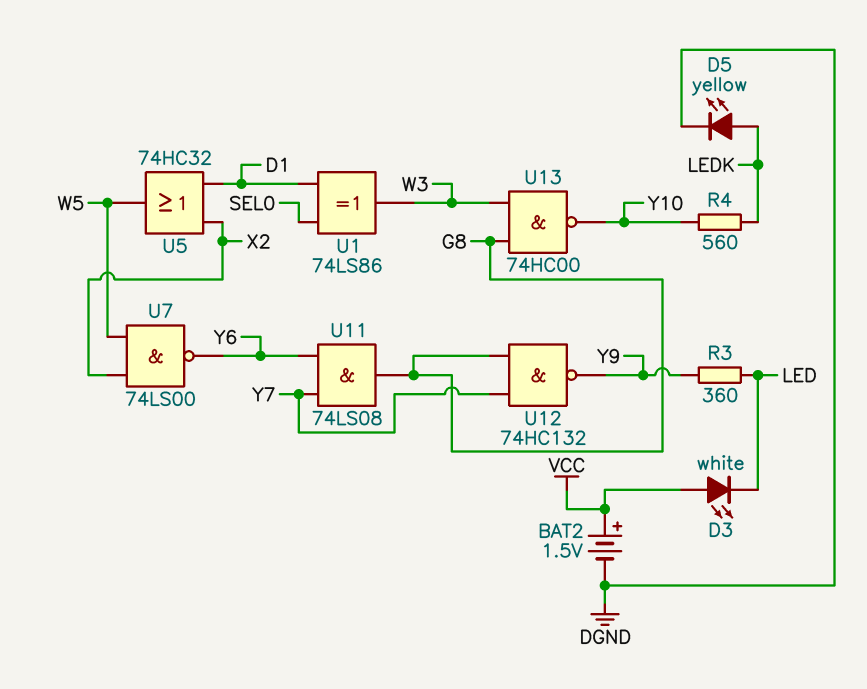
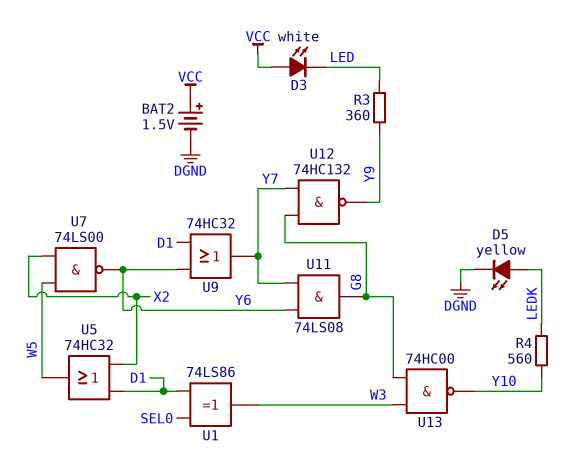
U9: none -> OR 74HC32 (in D1, in Y6, out Y7)

